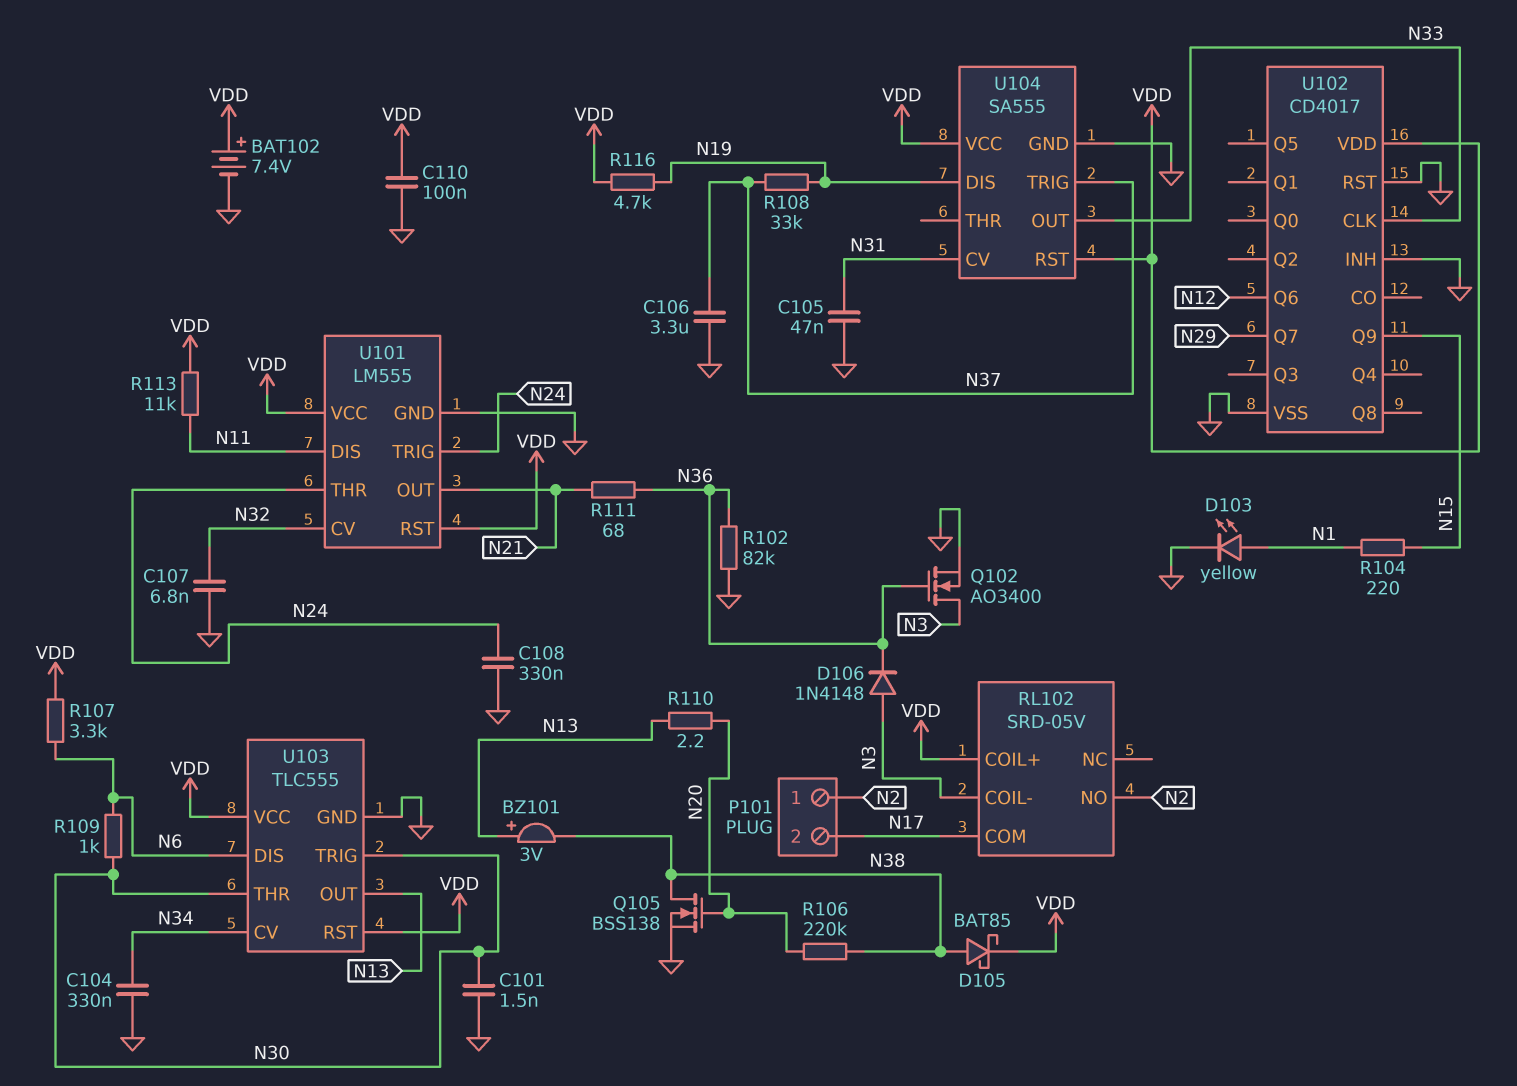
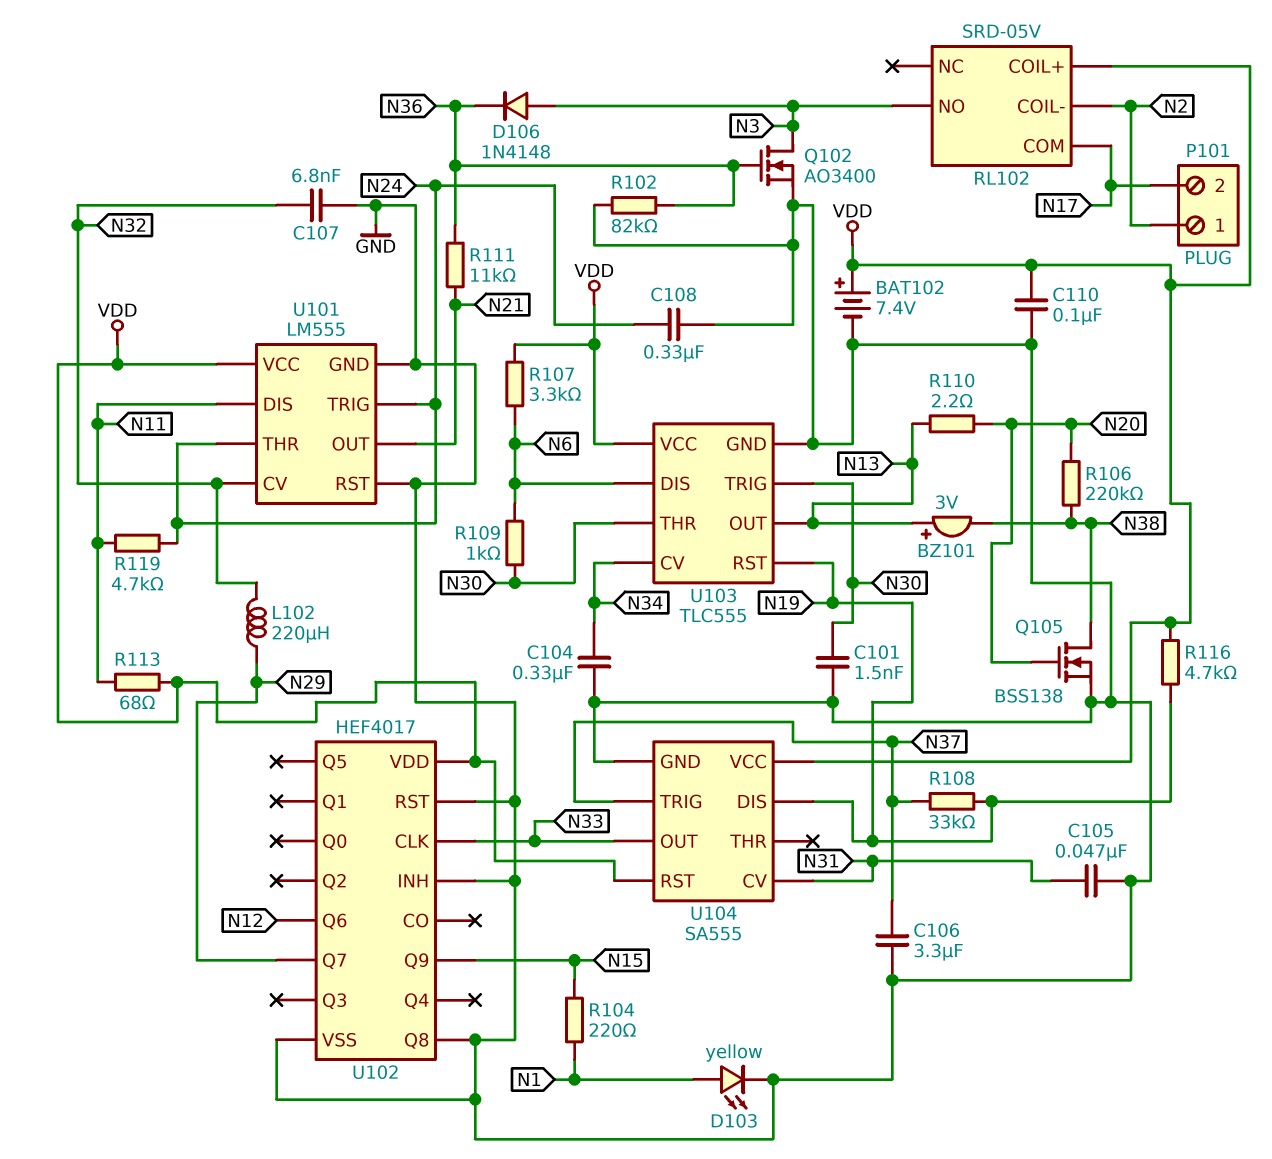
D105: schottky BAT85 (A N38, K VDD) -> none
L102: none -> 220uH (N29, N32)
R111: 68 (N21, N36) -> 11k (N21, N36)
R113: 11k (N11, VDD) -> 68 (N11, VDD)
R119: none -> 4.7k (N11, N24)
RL102 pin COIL-: N3 -> N2
RL102 pin NO: N2 -> N3
U101 pin RST: VDD -> GND
U102: CD4017 -> HEF4017
U102 pin Q8: none -> GND
U103 pin RST: VDD -> N19

